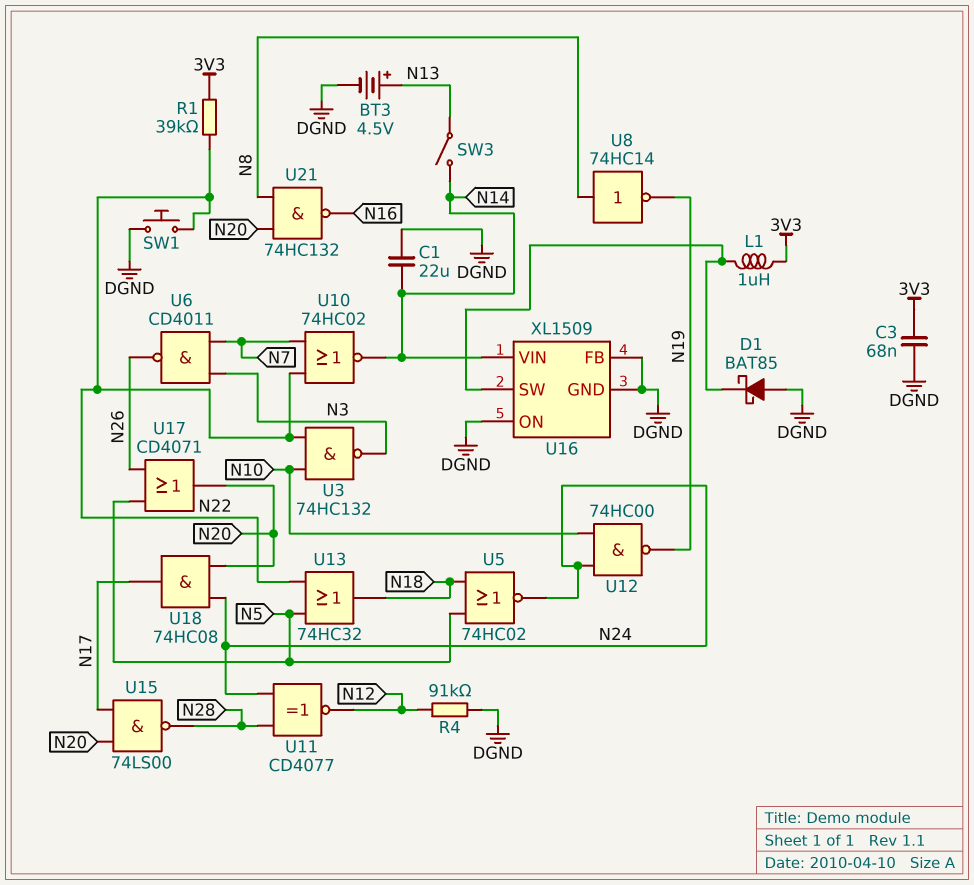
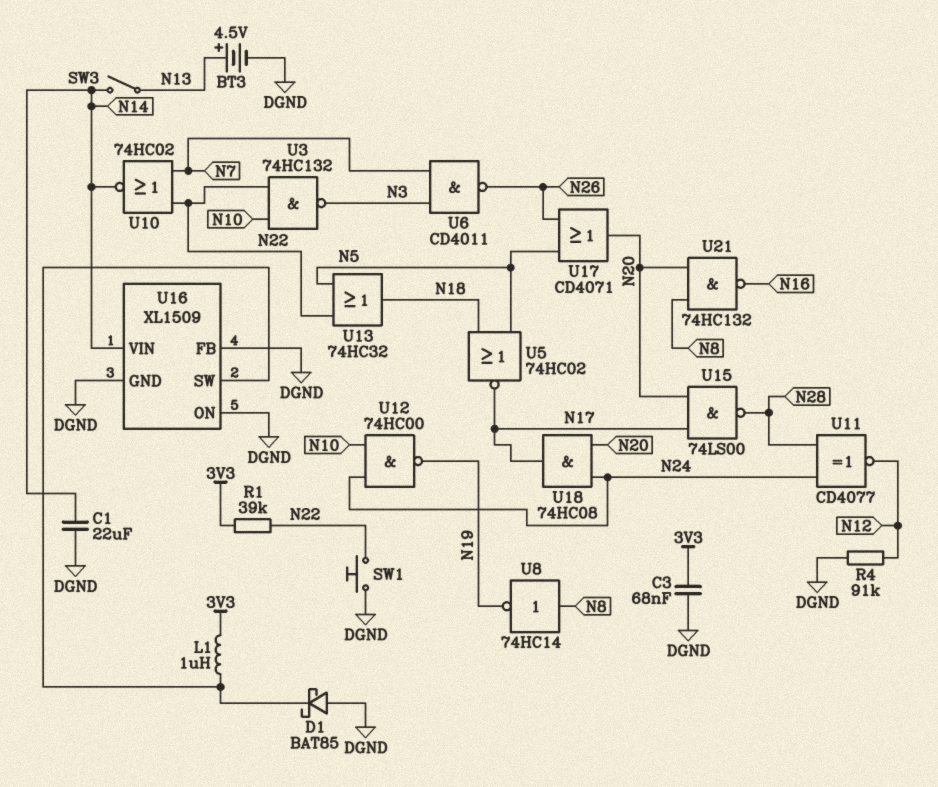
U5: NOR 74HC02 (in N5, in N18, out N24) -> NOR 74HC02 (in N5, in N18, out N17)

